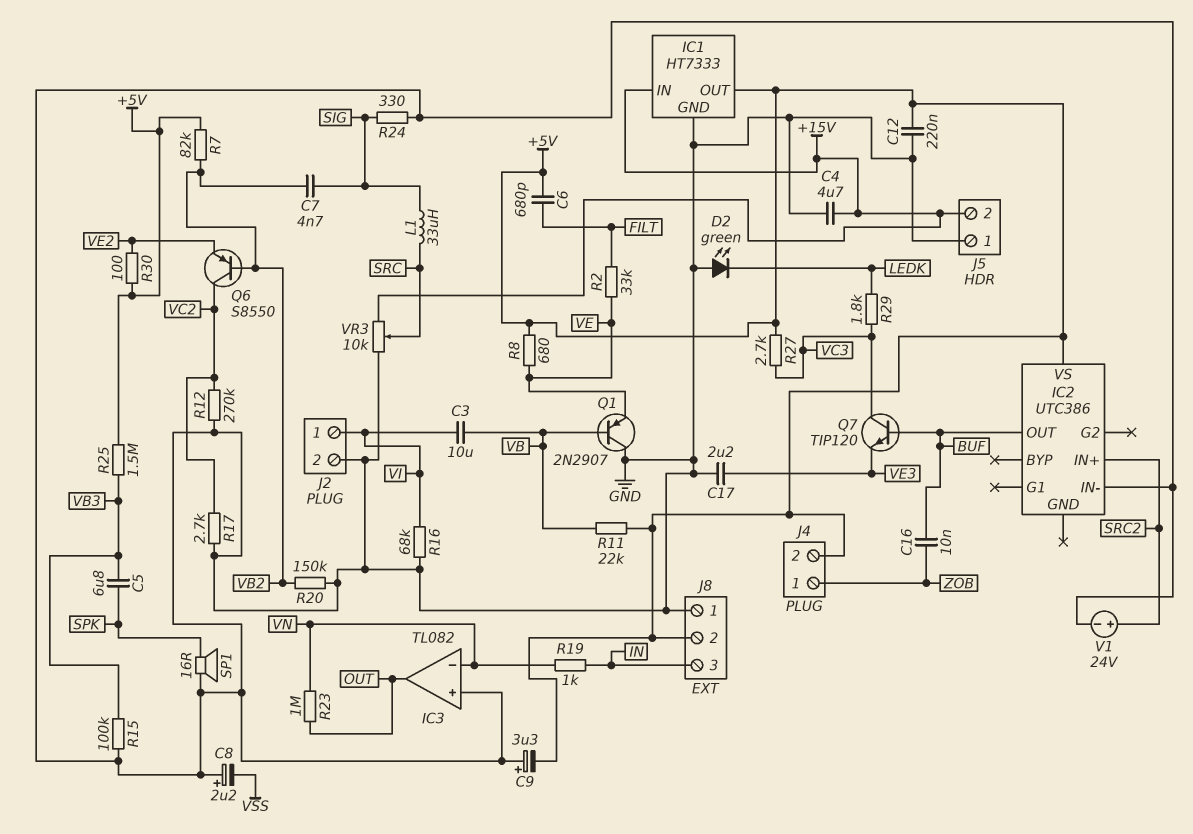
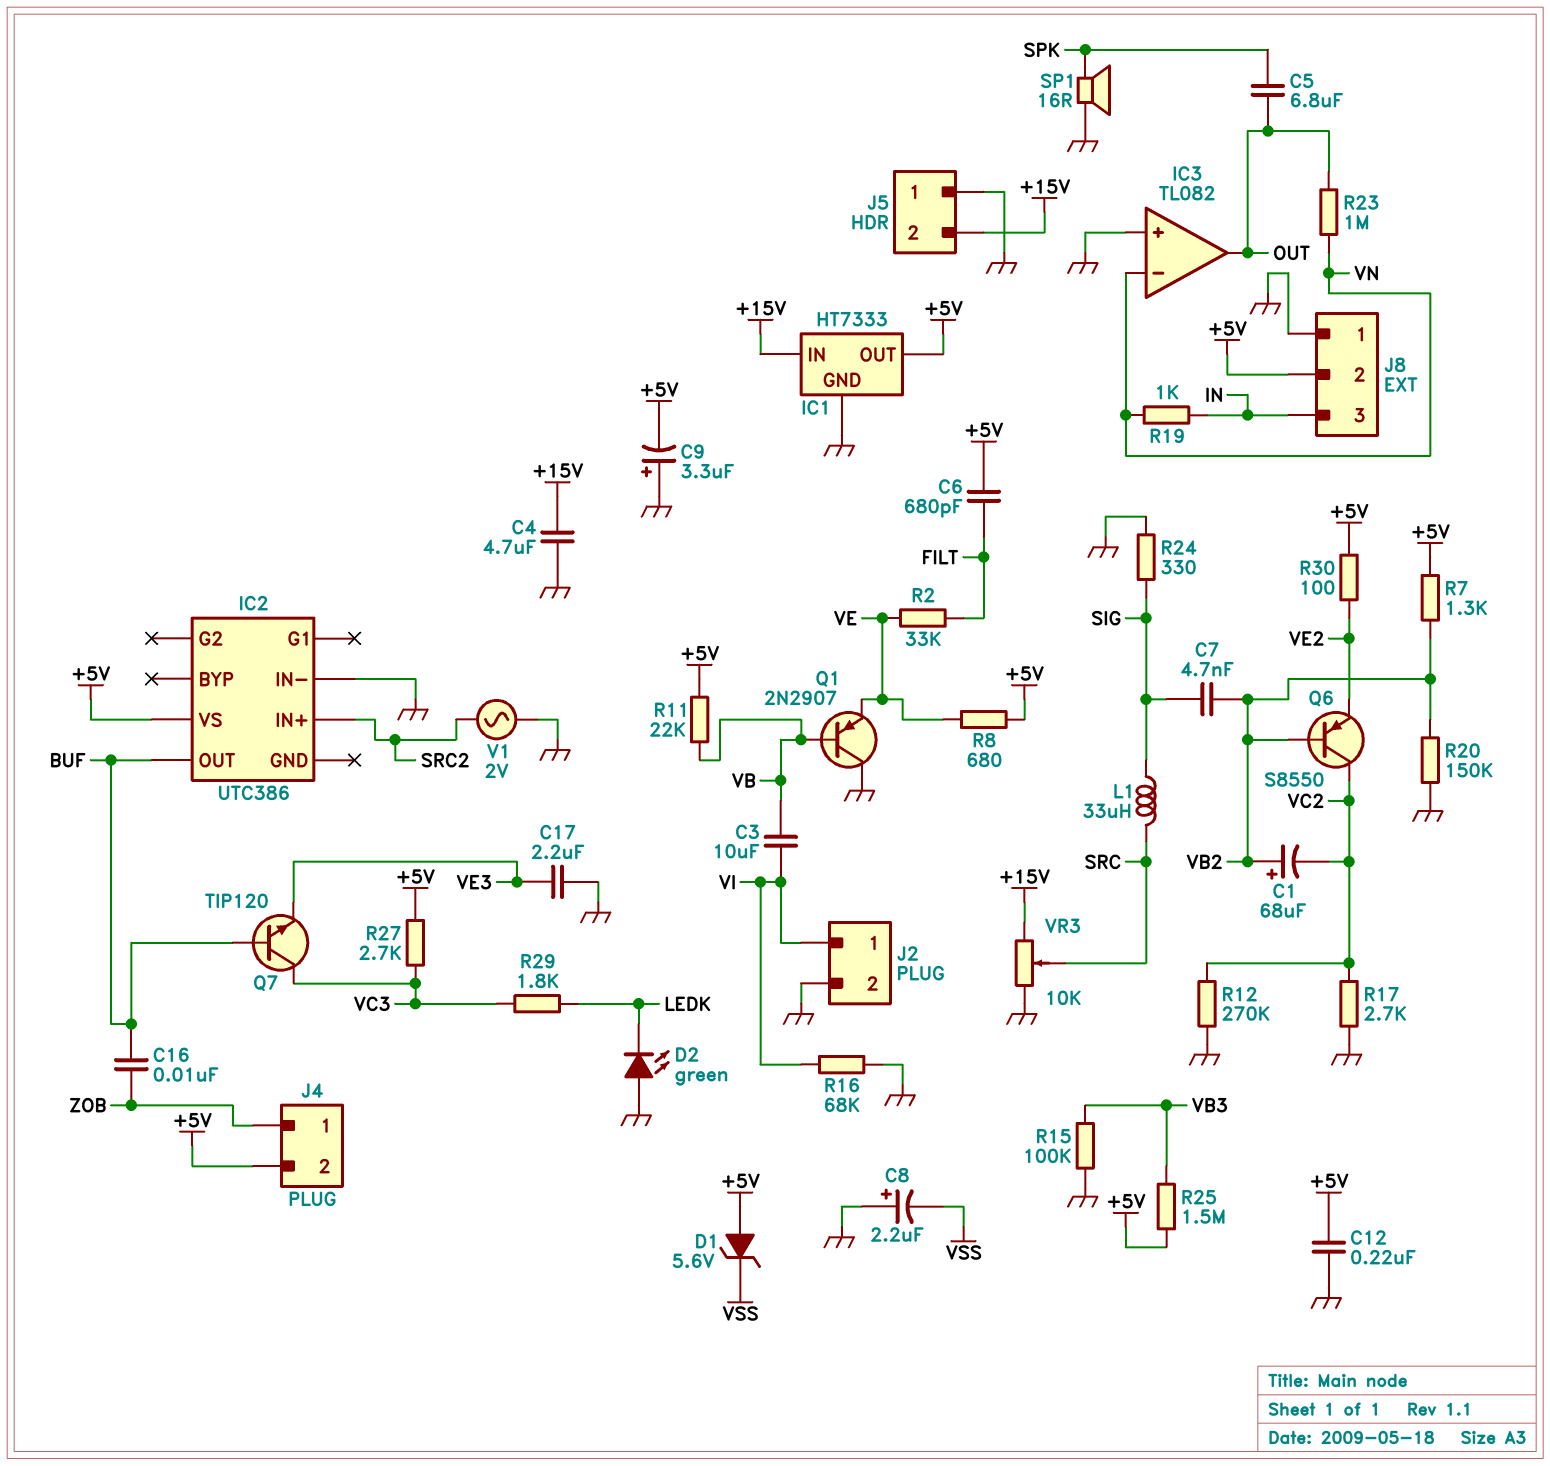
C1: none -> 68uF (plus VB2, minus VC2)
C5: 6.8uF (SPK, VB3) -> 6.8uF (OUT, SPK)
D1: none -> zener 5.6V (A +5V, K VSS)
R7: 82k (+5V, VB2) -> 1.3k (+5V, VB2)
V1: 24V (plus SRC2, minus GND) -> AC 2V (GND, SRC2)

